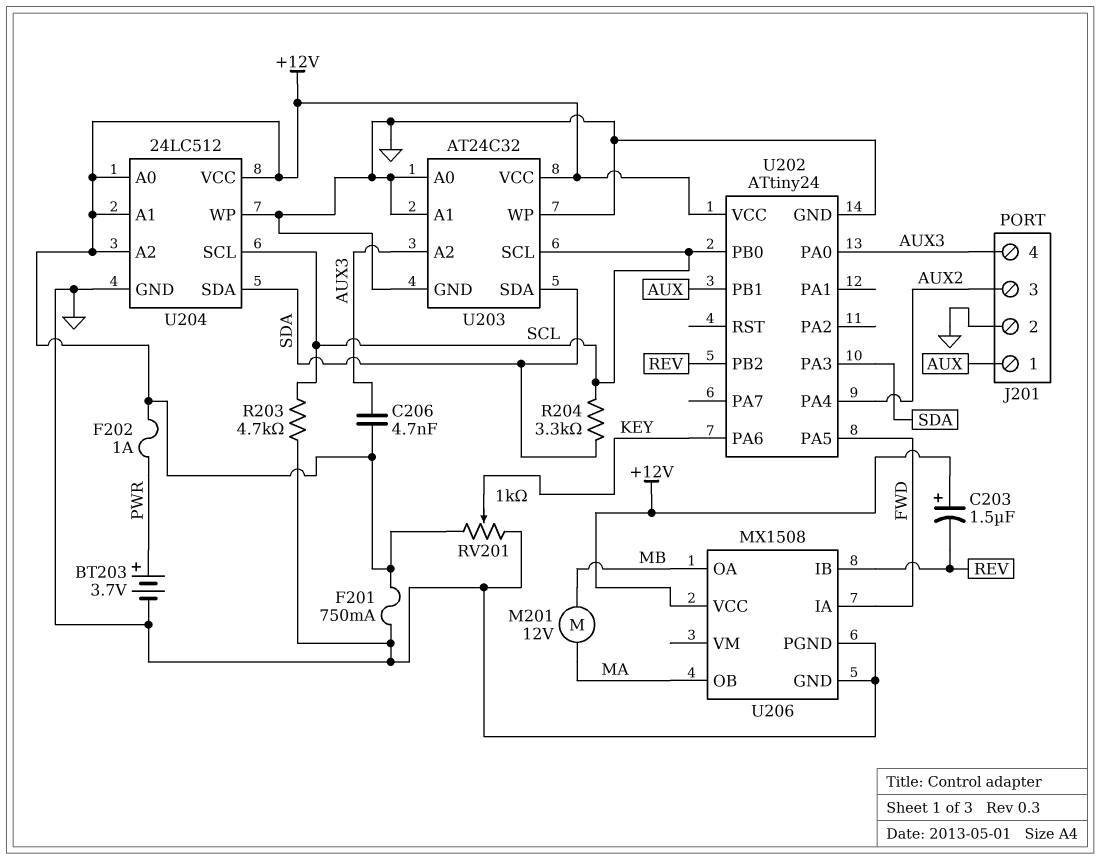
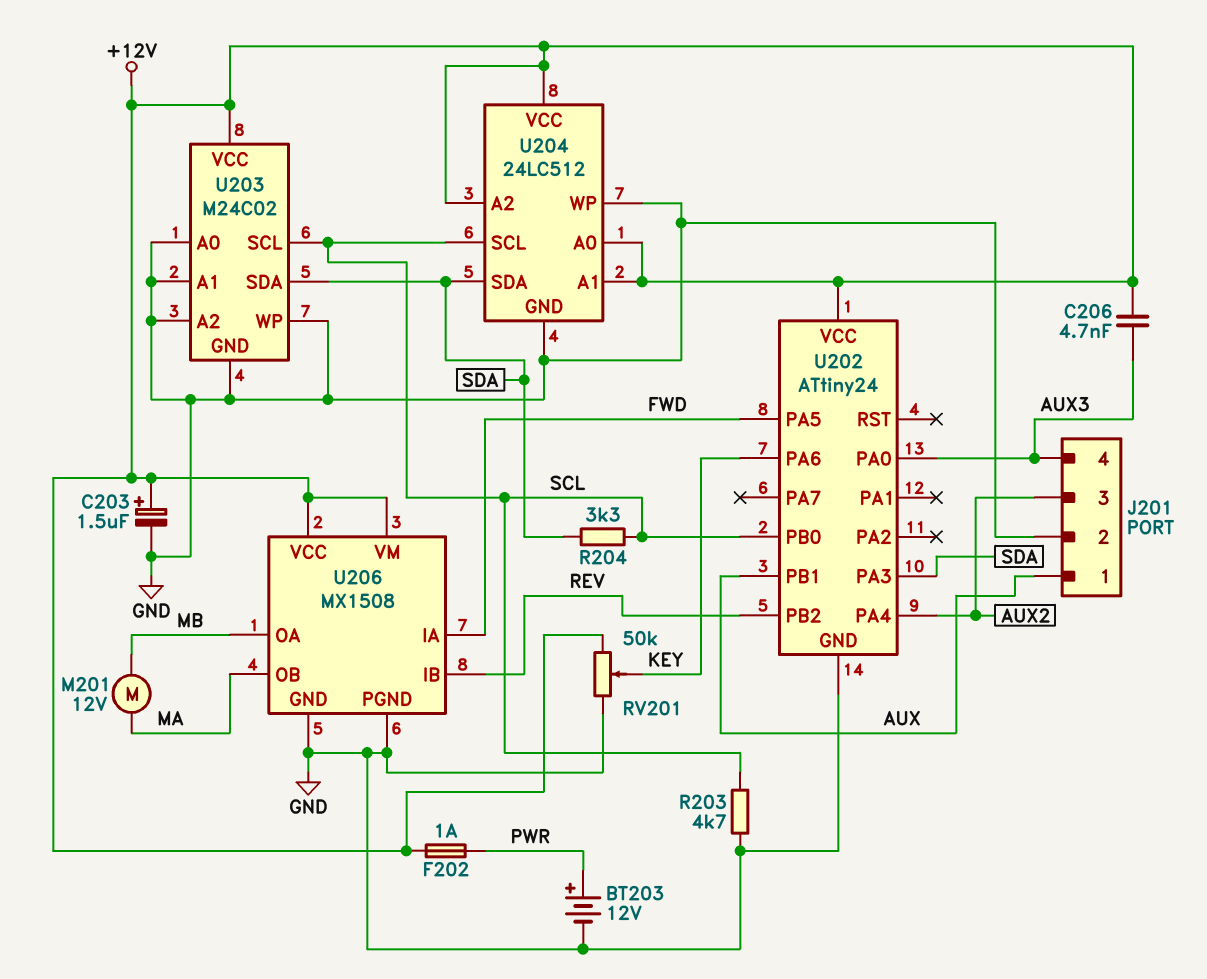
BT203: 3.7V (plus PWR, minus GND) -> 12V (plus PWR, minus GND)
C203: 1.5uF (plus +12V, minus REV) -> 1.5uF (plus +12V, minus GND)
F201: 750mA (+12V, GND) -> none
RV201: 1k (+12V, GND, wiper KEY) -> 50k (+12V, GND, wiper KEY)
U203: AT24C32 -> M24C02
U203 pin A2: AUX3 -> GND
U206 pin VM: none -> +12V

